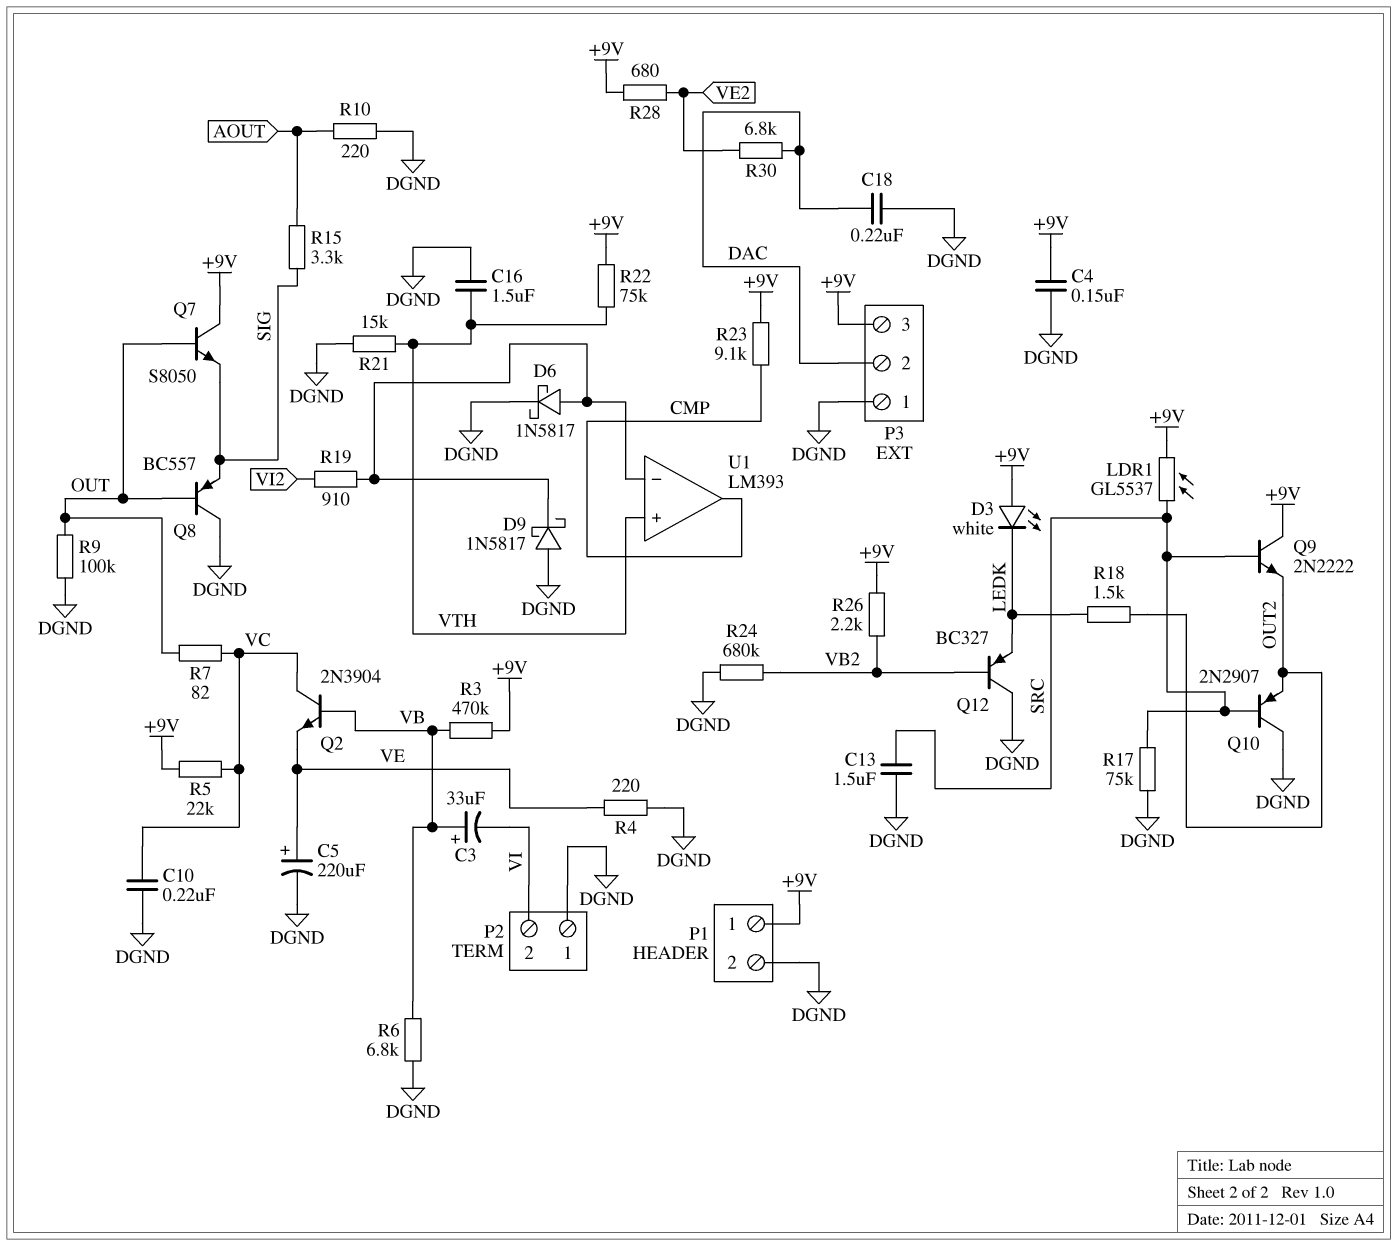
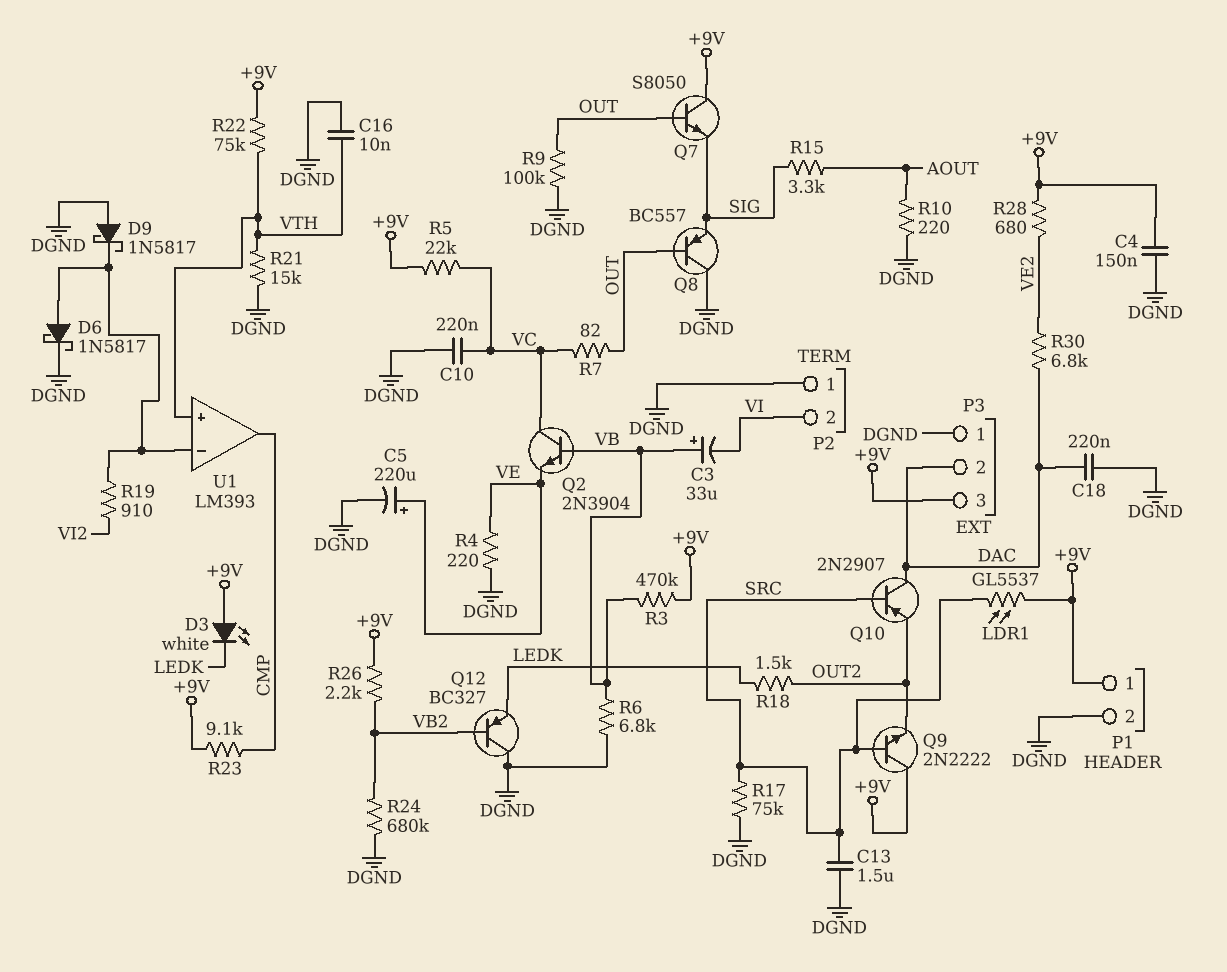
C16: 1.5uF (DGND, VTH) -> 10nF (DGND, VTH)
Q10: PNP 2N2907 (B SRC, C DGND, E OUT2) -> PNP 2N2907 (B SRC, C DAC, E OUT2)

